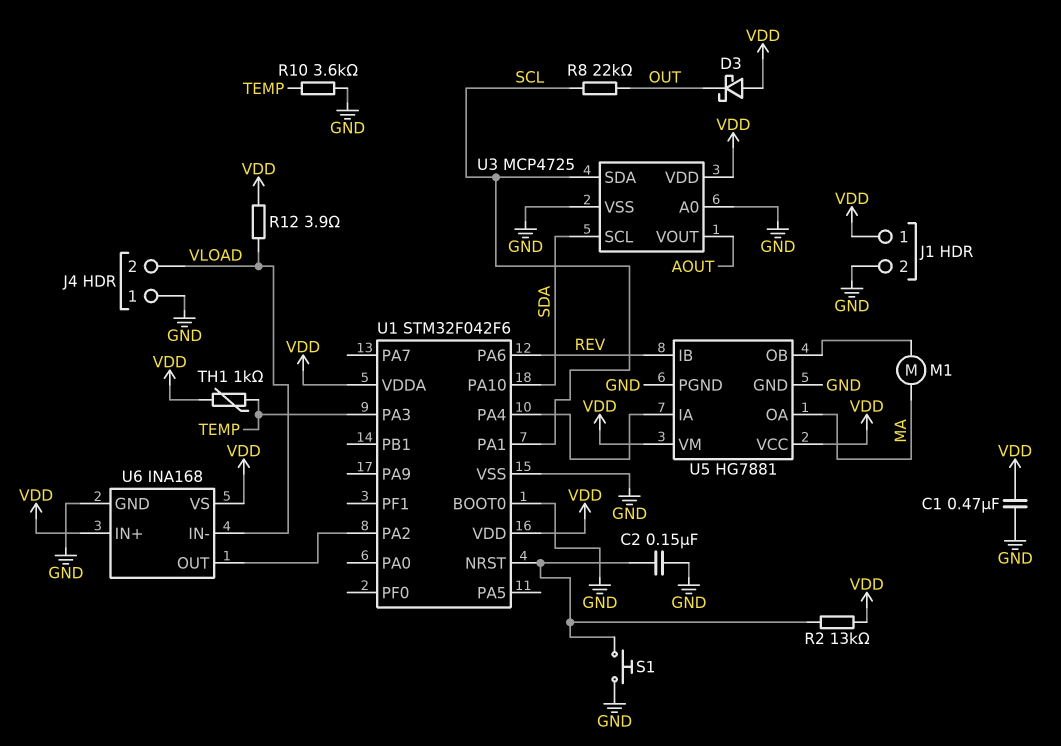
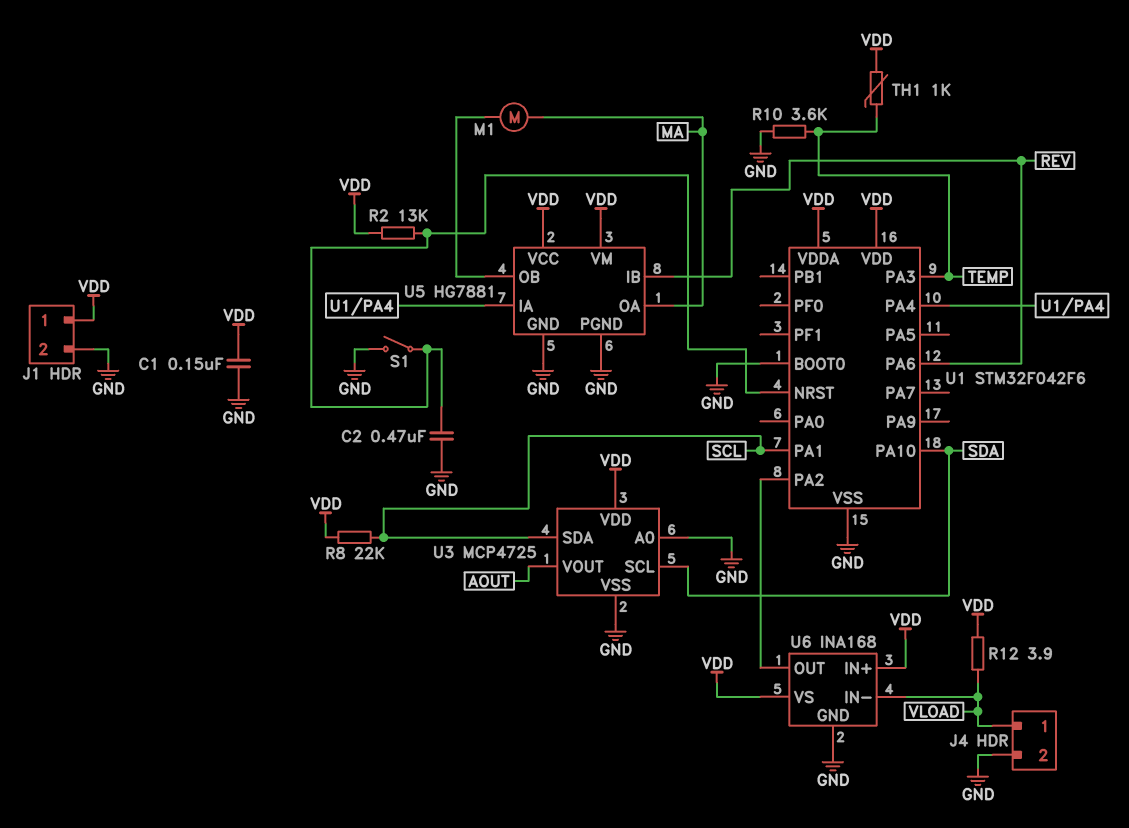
C1: 470nF (GND, VDD) -> 150nF (GND, VDD)
C2: 150nF (GND, U1/NRST) -> 470nF (GND, U1/NRST)
D3: schottky (A VDD, K OUT) -> none
J4 pin 1: GND -> VLOAD
J4 pin 2: VLOAD -> GND
R8: 22k (OUT, SCL) -> 22k (SCL, VDD)
S1: button (GND, U1/NRST) -> switch (GND, U1/NRST)

